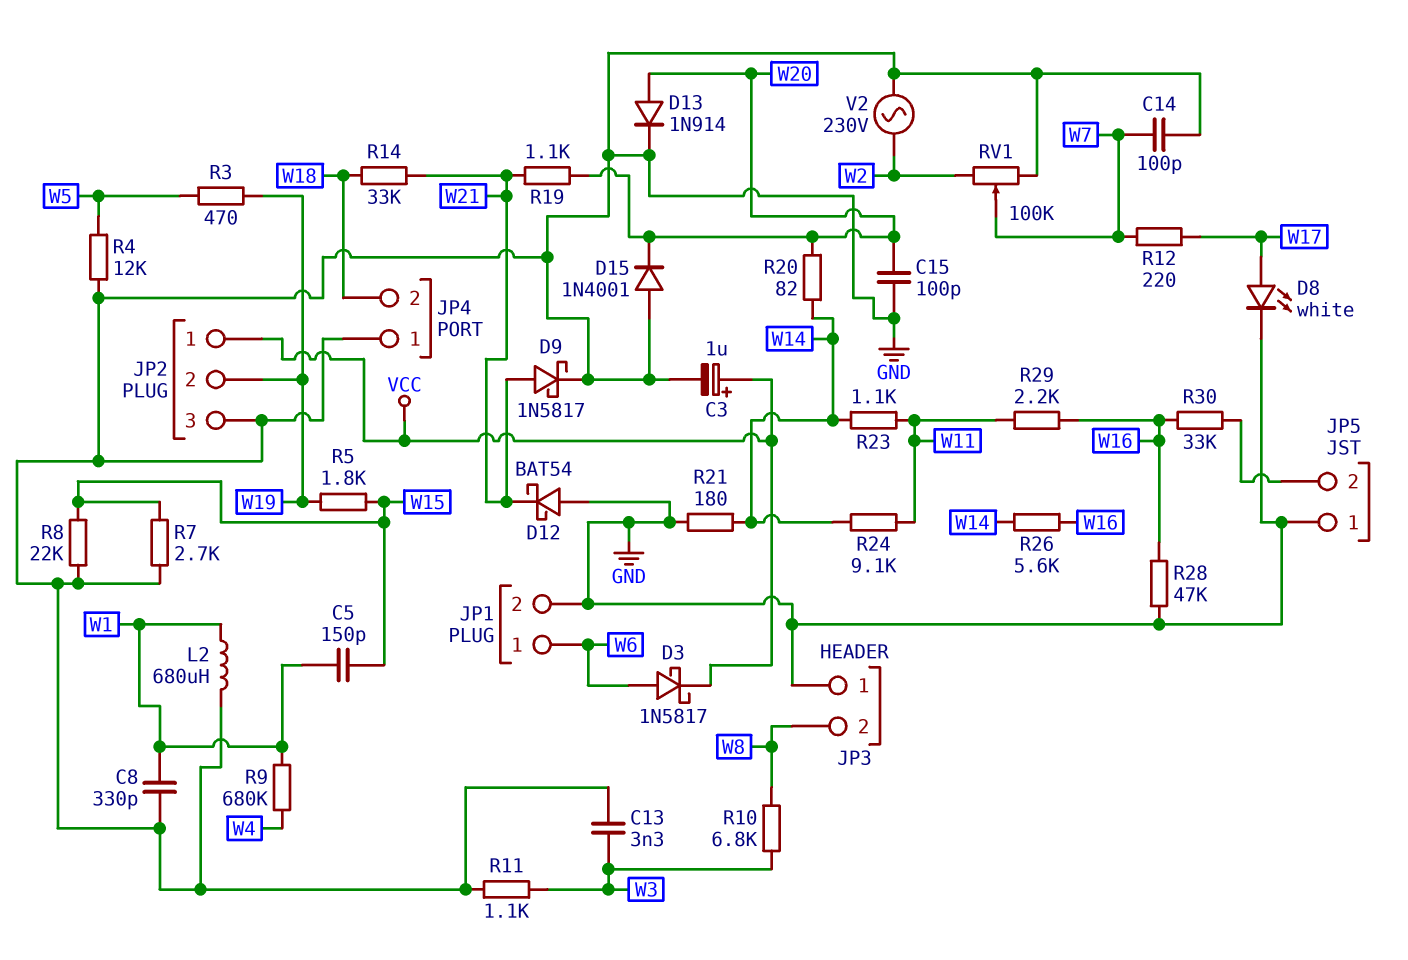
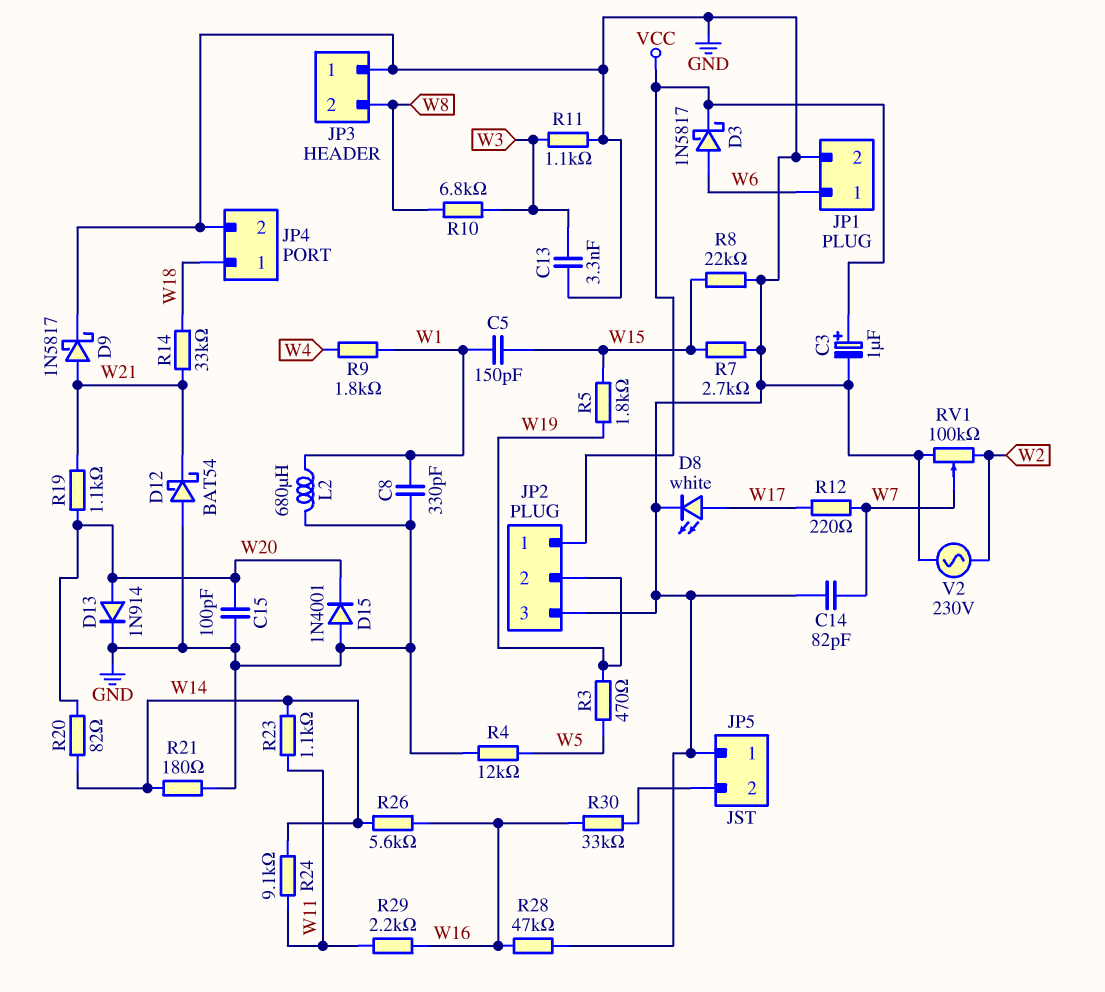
C14: 100pF (GND, W7) -> 82pF (GND, W7)
JP4 pin 1: GND -> W18
JP4 pin 2: W18 -> GND
R9: 680k (W1, W4) -> 1.8k (W1, W4)

